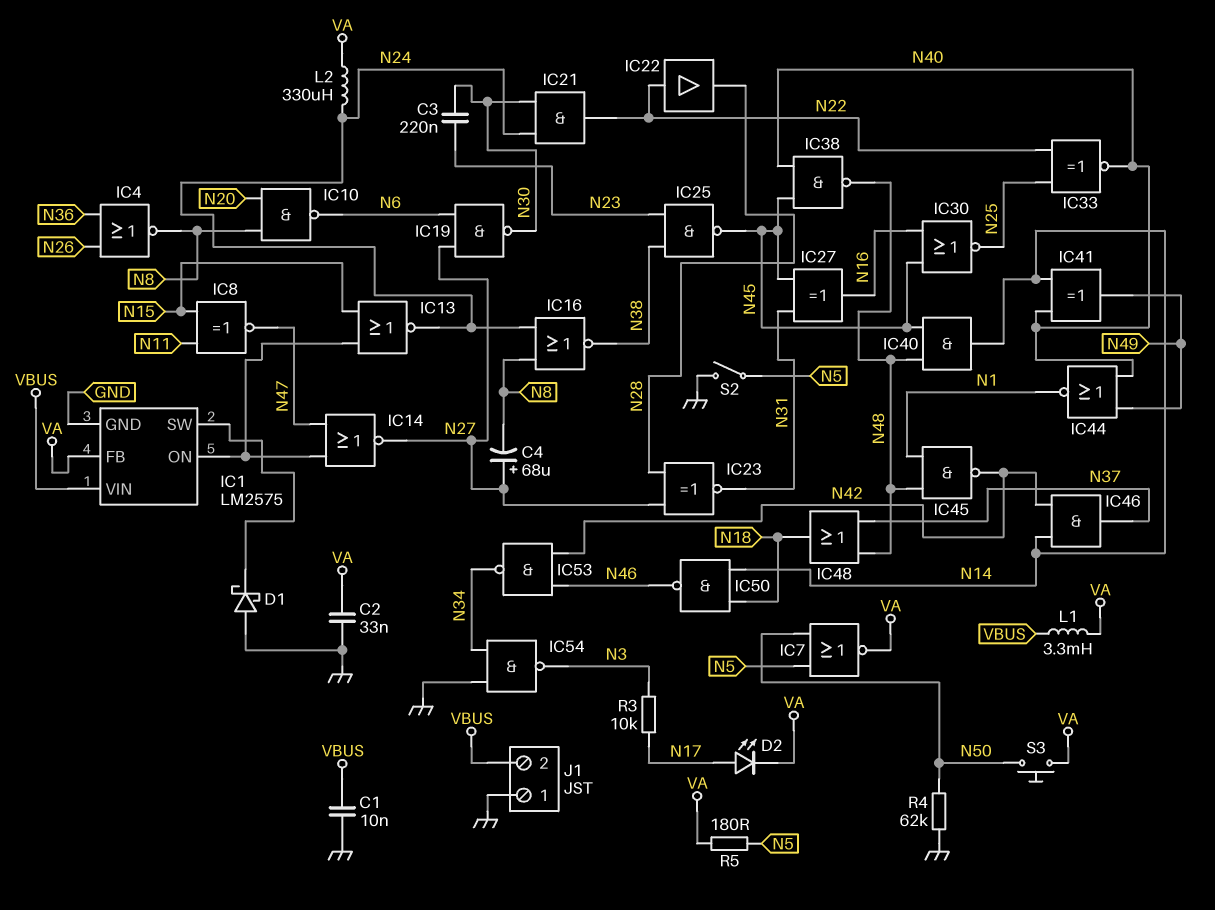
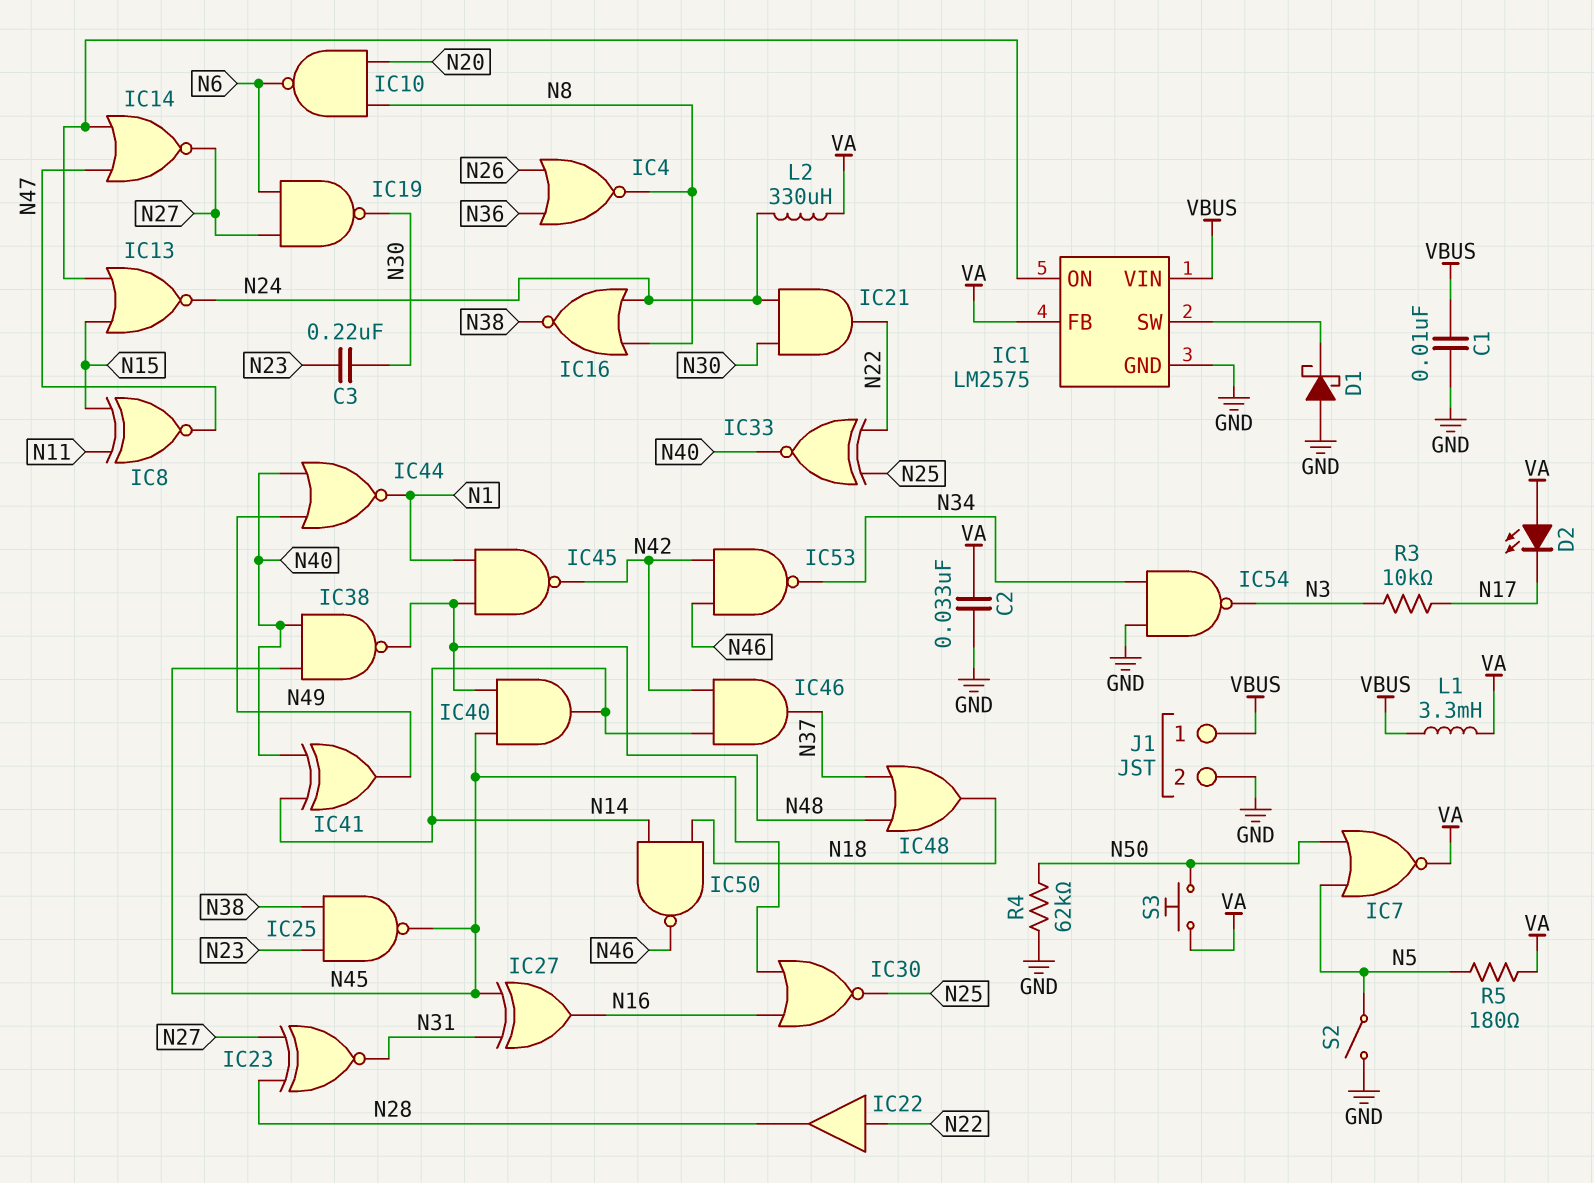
C4: 68uF (plus N27, minus N8) -> none
D2: LED (A N17, K VA) -> LED (A VA, K N17)
J1 pin 1: GND -> VBUS
J1 pin 2: VBUS -> GND

